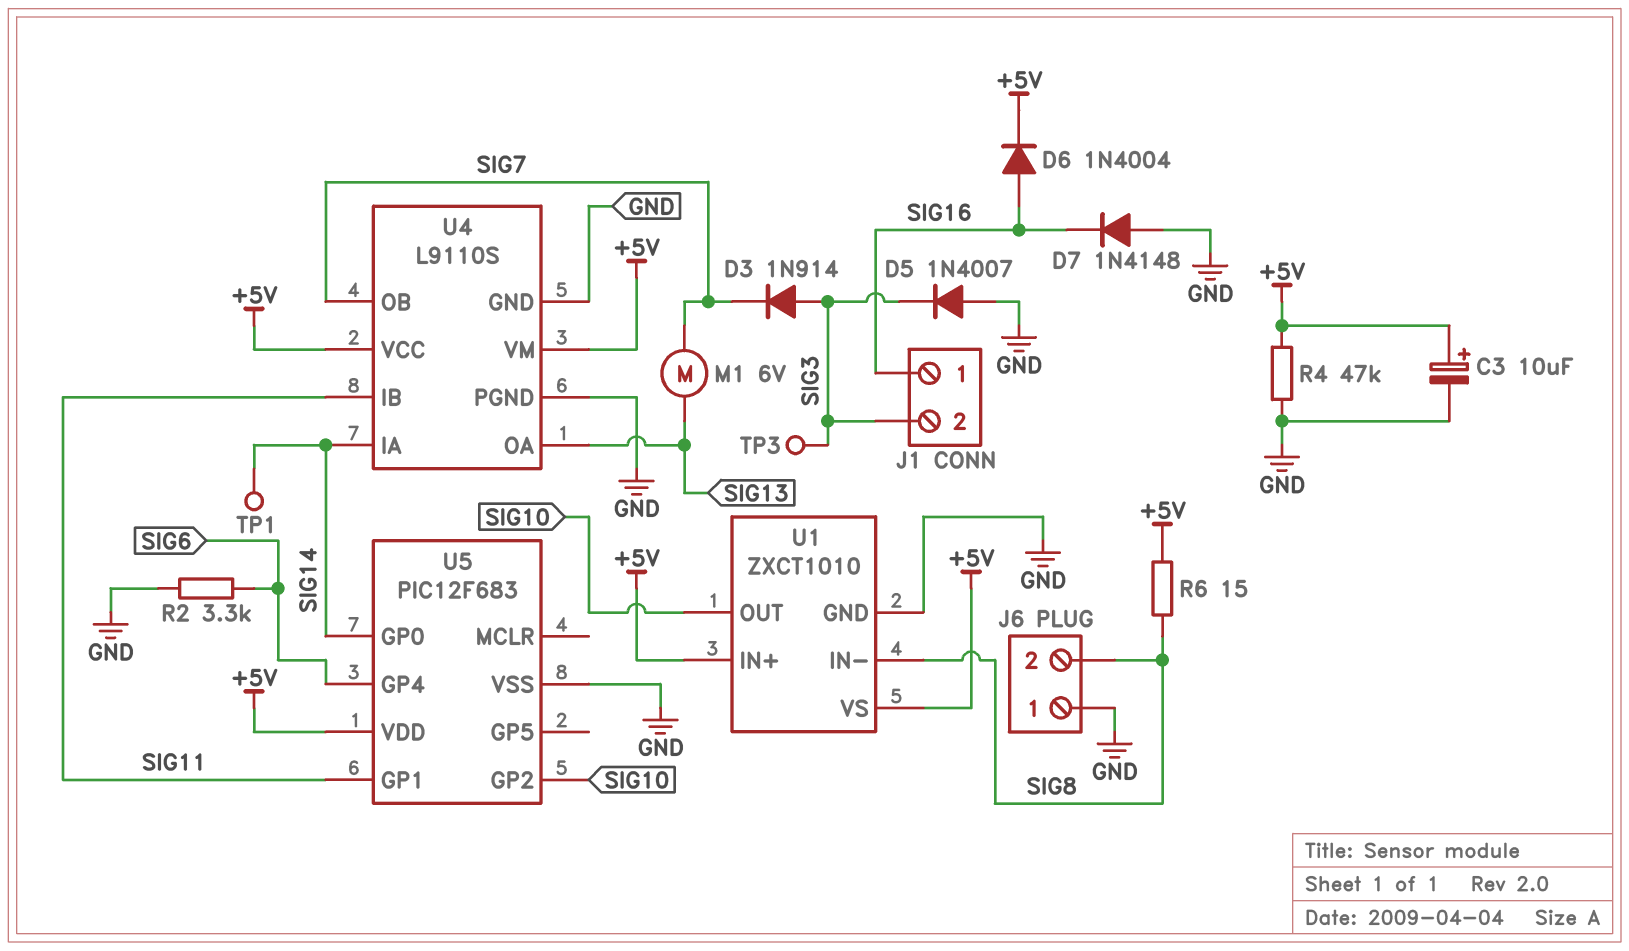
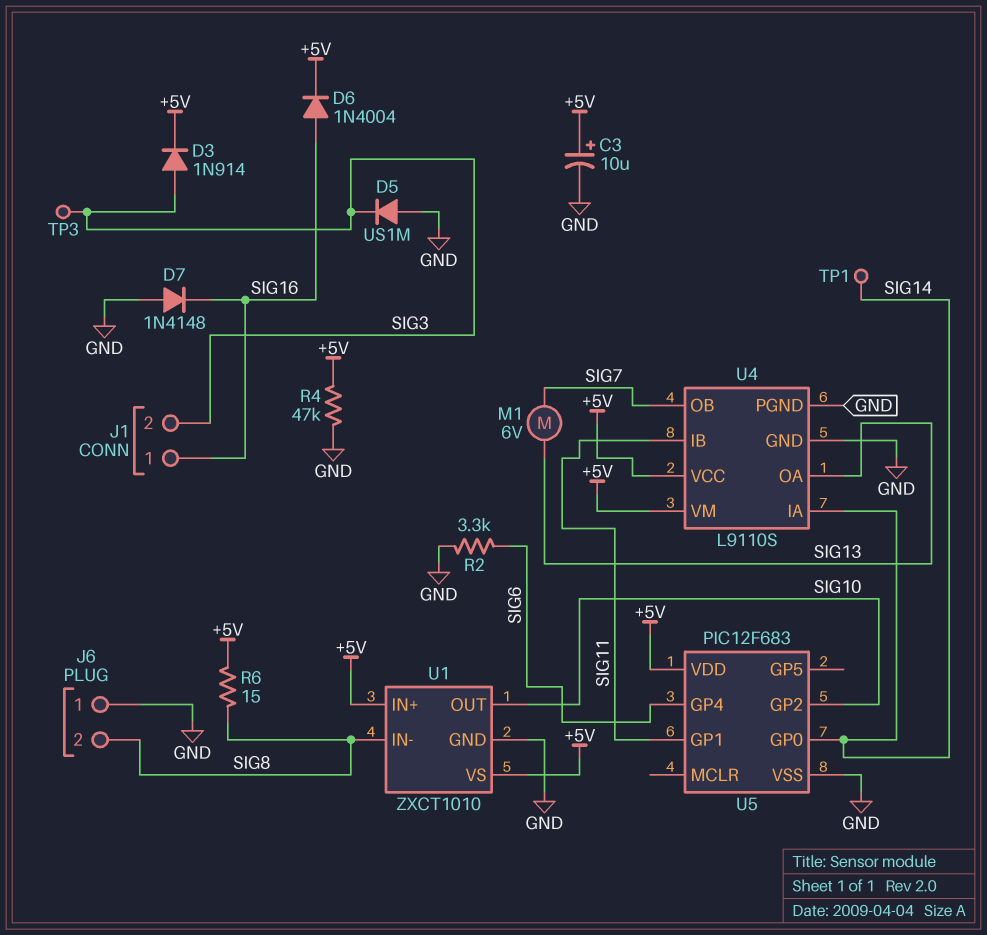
D3: diode 1N914 (A SIG3, K SIG7) -> diode 1N914 (A SIG3, K +5V)
D5: diode 1N4007 (A GND, K SIG3) -> diode US1M (A GND, K SIG3)

